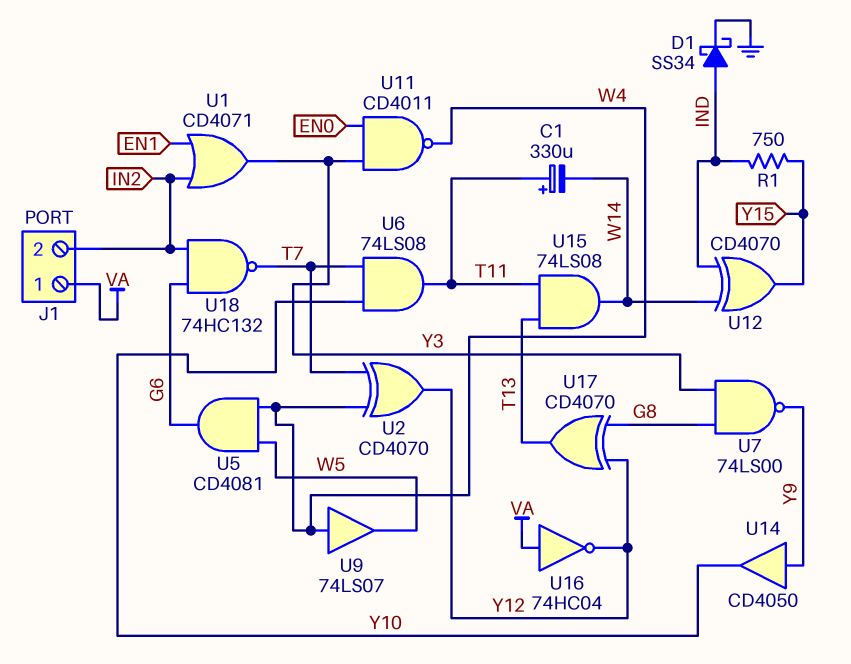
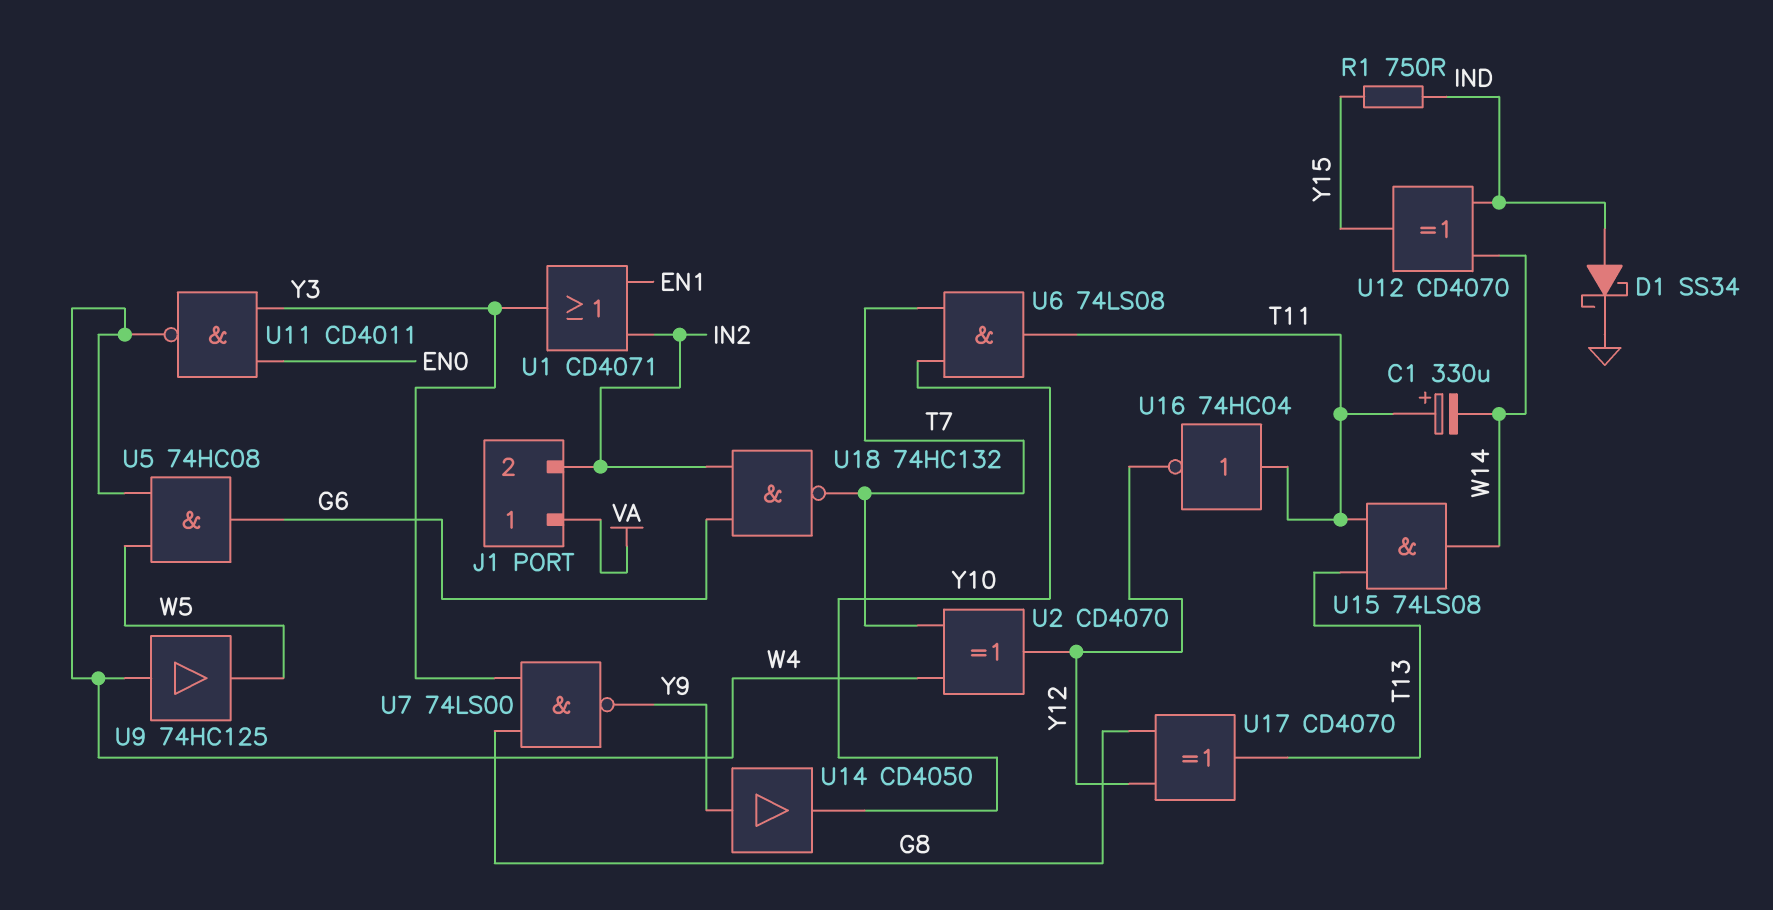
U5: AND CD4081 (in W4, in W5, out G6) -> AND 74HC08 (in W4, in W5, out G6)
U9: buffer 74LS07 (in W4, out W5) -> buffer 74HC125 (in W4, out W5)
U16: NOT 74HC04 (in VA, out Y12) -> NOT 74HC04 (in T11, out Y12)

